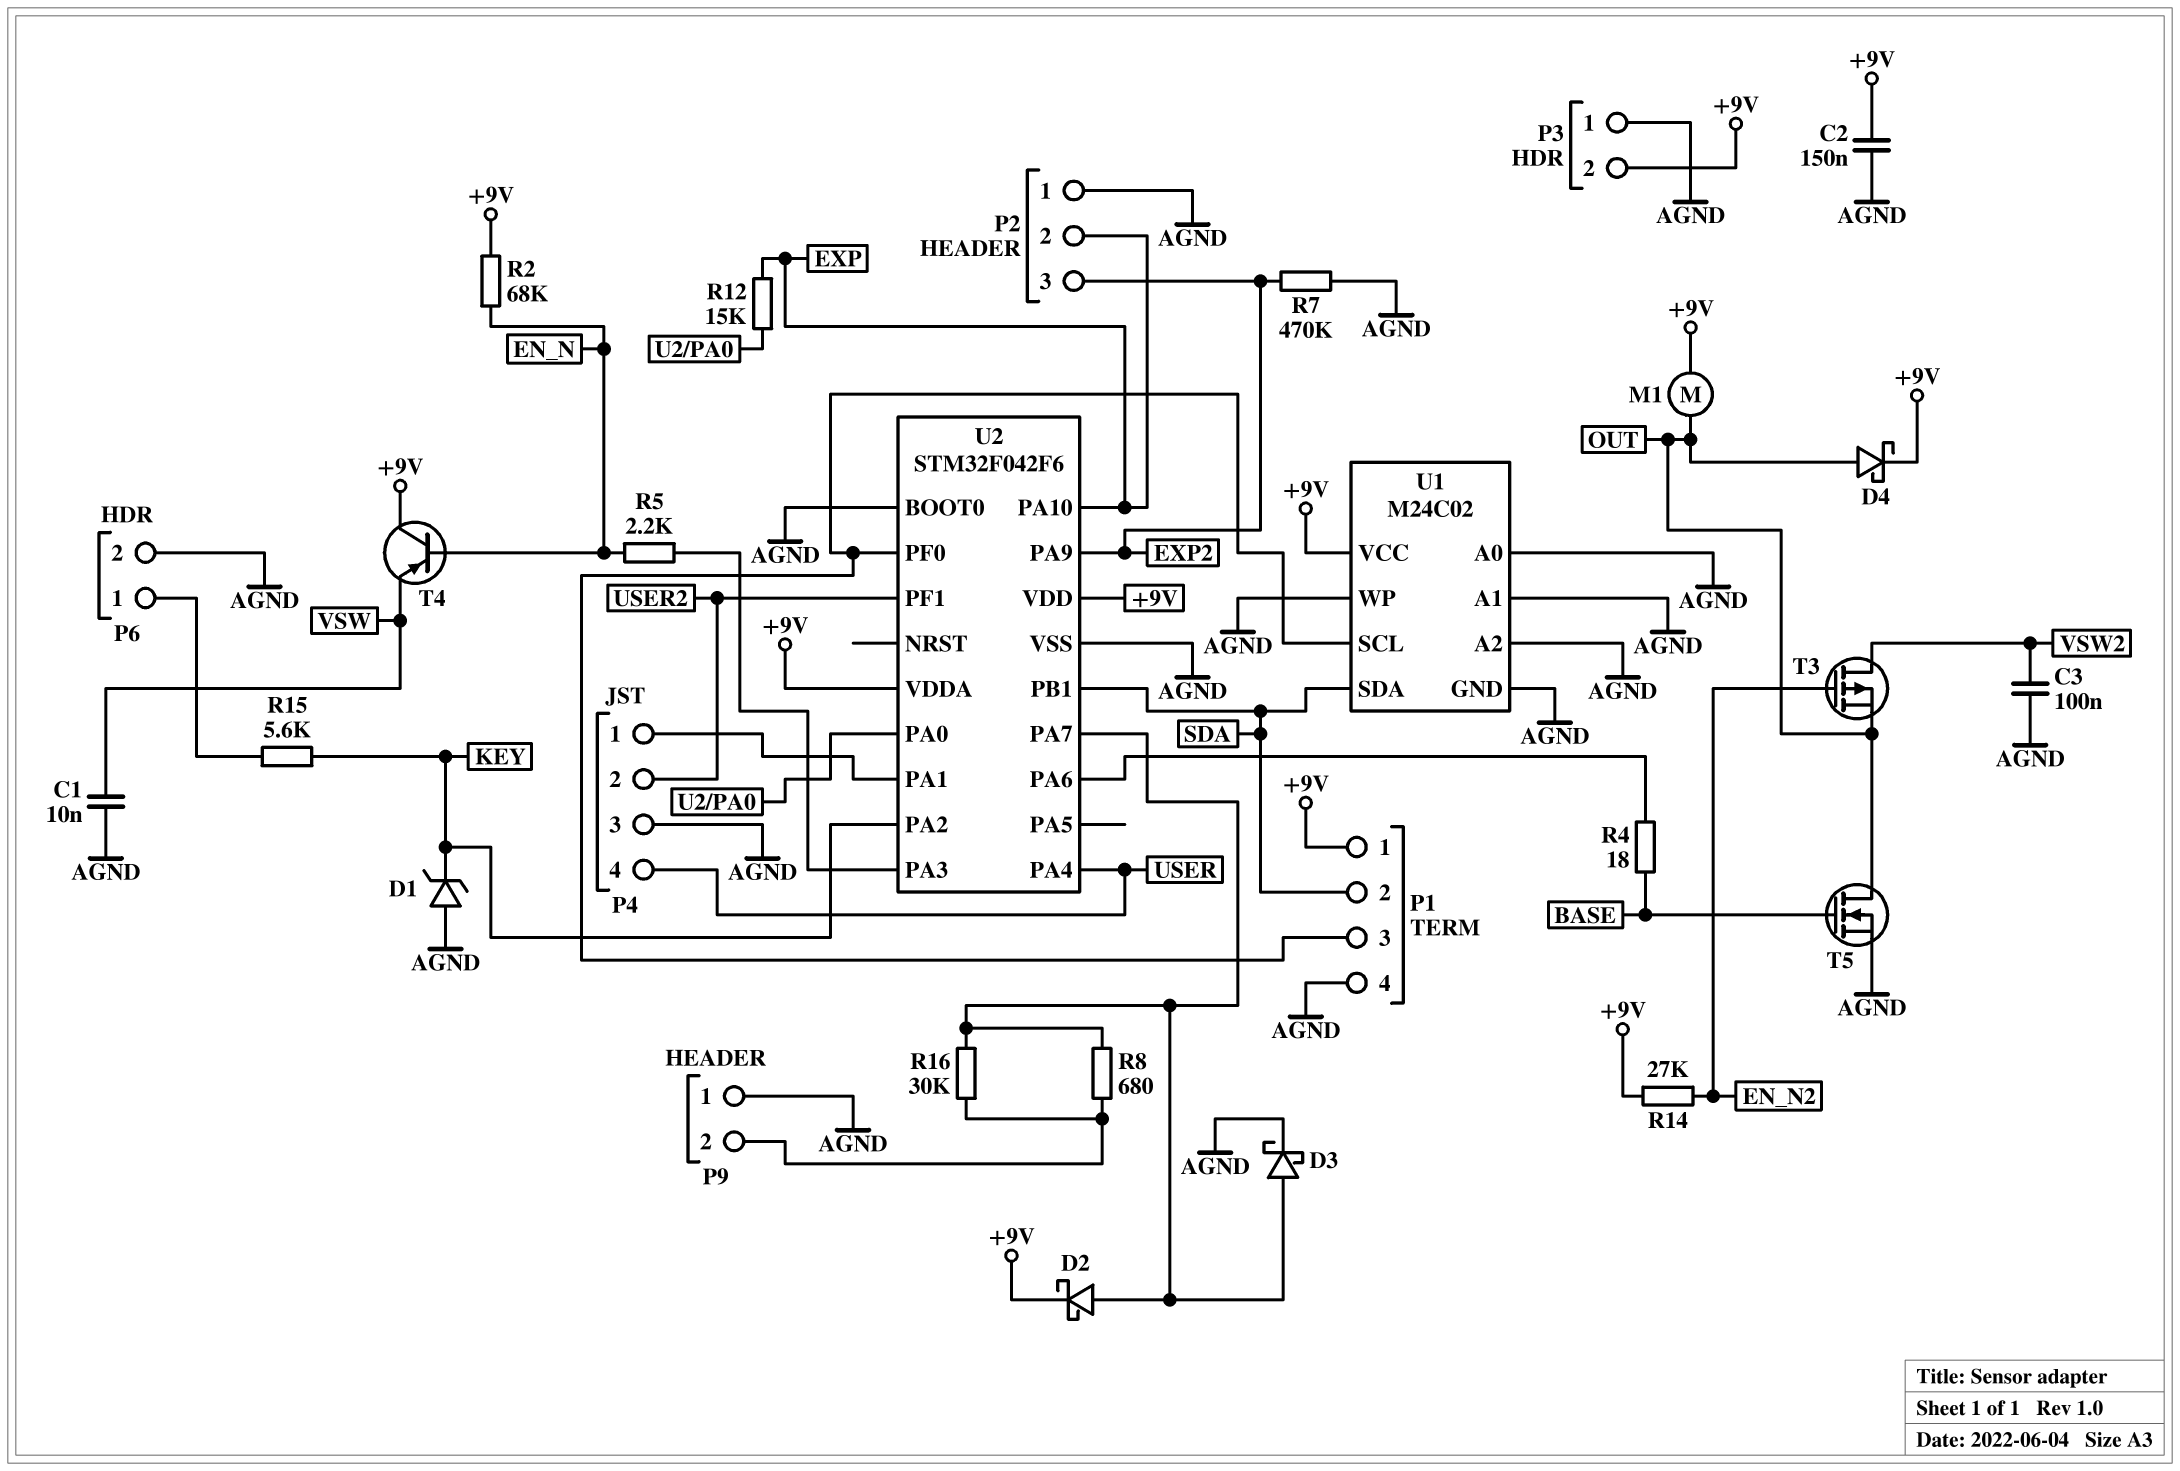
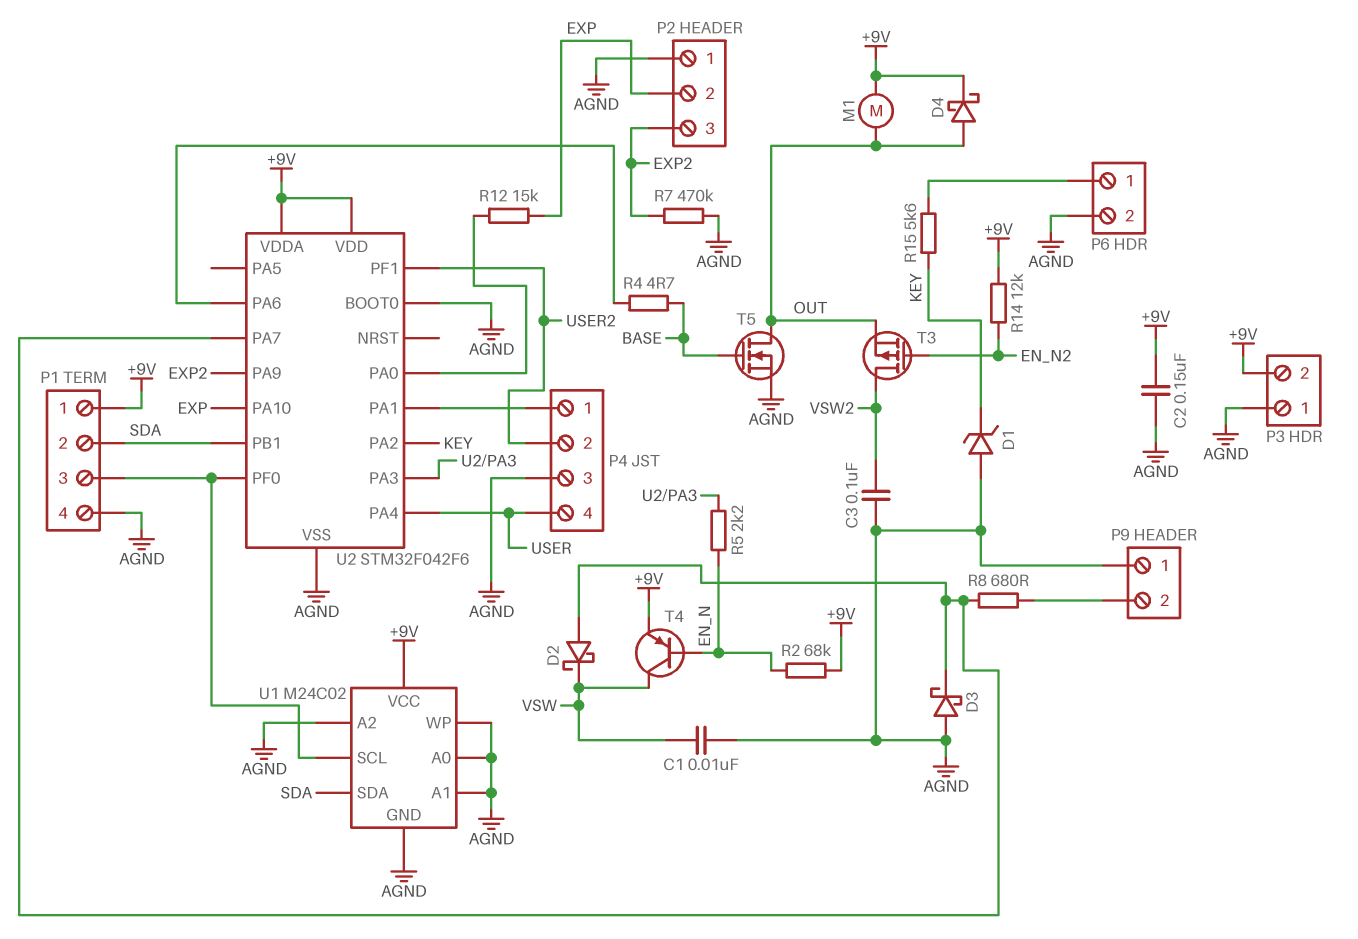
D2: schottky (A U2/PA7, K +9V) -> schottky (A U2/PA7, K VSW)
D3: schottky (A U2/PA7, K AGND) -> schottky (A AGND, K U2/PA7)
R4: 18 (BASE, U2/PA6) -> 4.7 (BASE, U2/PA6)
R14: 27k (+9V, EN_N2) -> 12k (+9V, EN_N2)
R16: 30k (P9/2, U2/PA7) -> none
T4: PNP (B EN_N, C +9V, E VSW) -> PNP (B EN_N, C VSW, E +9V)

